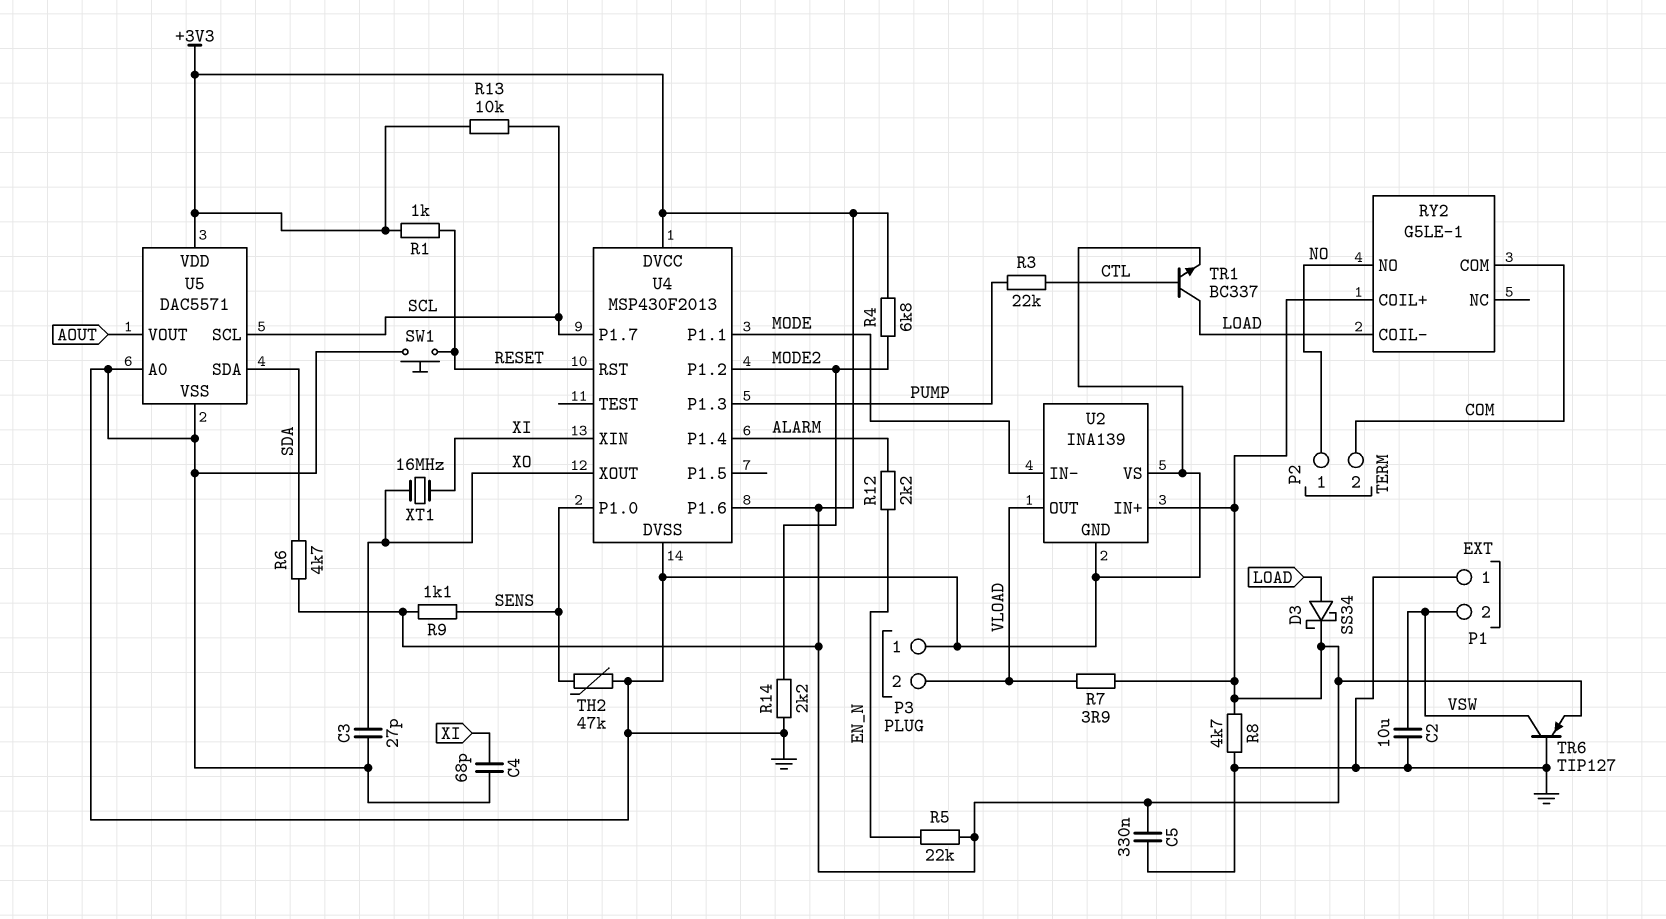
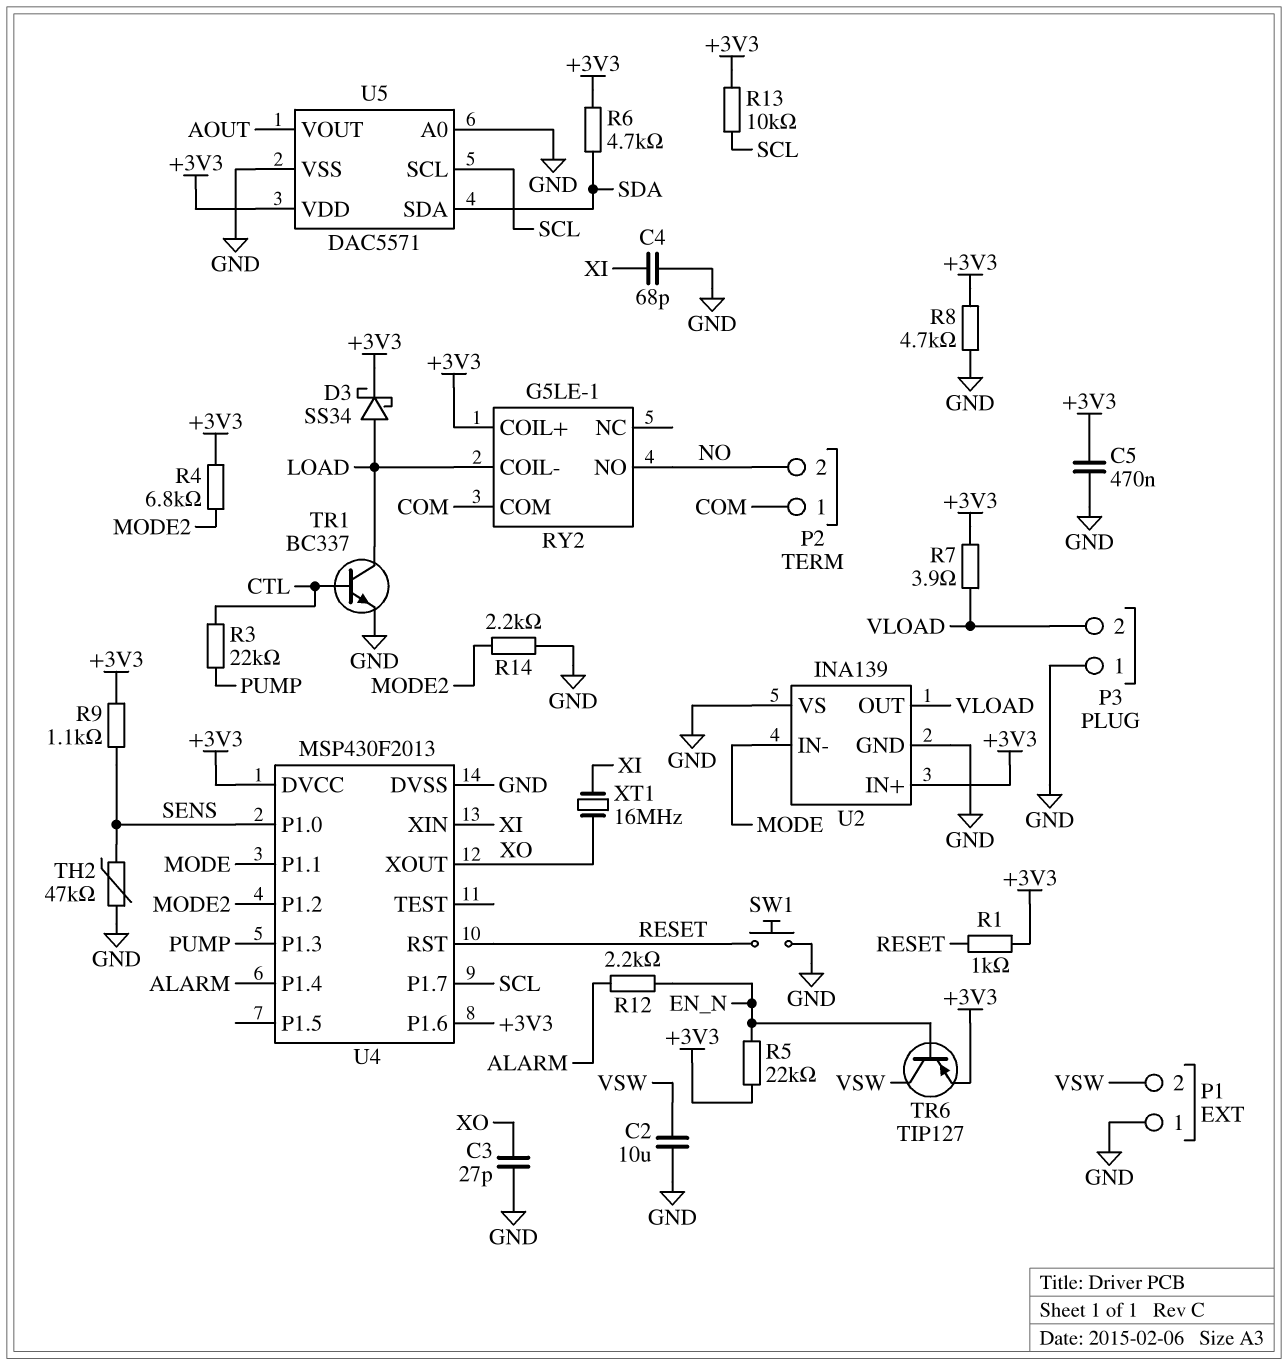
C5: 330nF (+3V3, GND) -> 470nF (+3V3, GND)
P2 pin 1: NO -> COM
P2 pin 2: COM -> NO
TR6: PNP TIP127 (B GND, C VSW, E +3V3) -> PNP TIP127 (B EN_N, C VSW, E +3V3)

